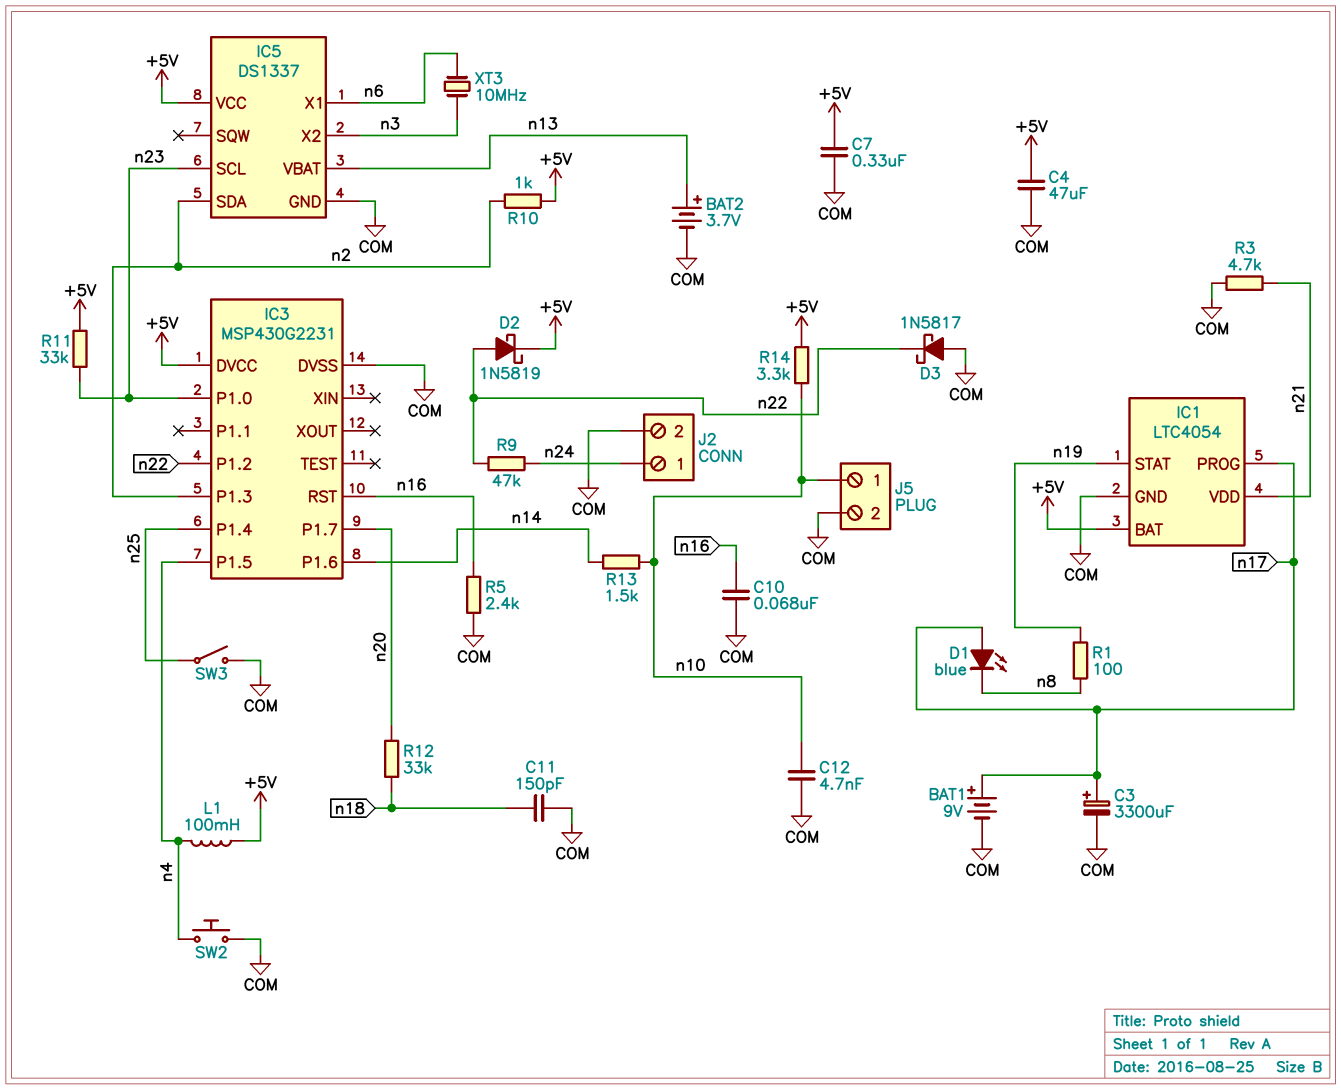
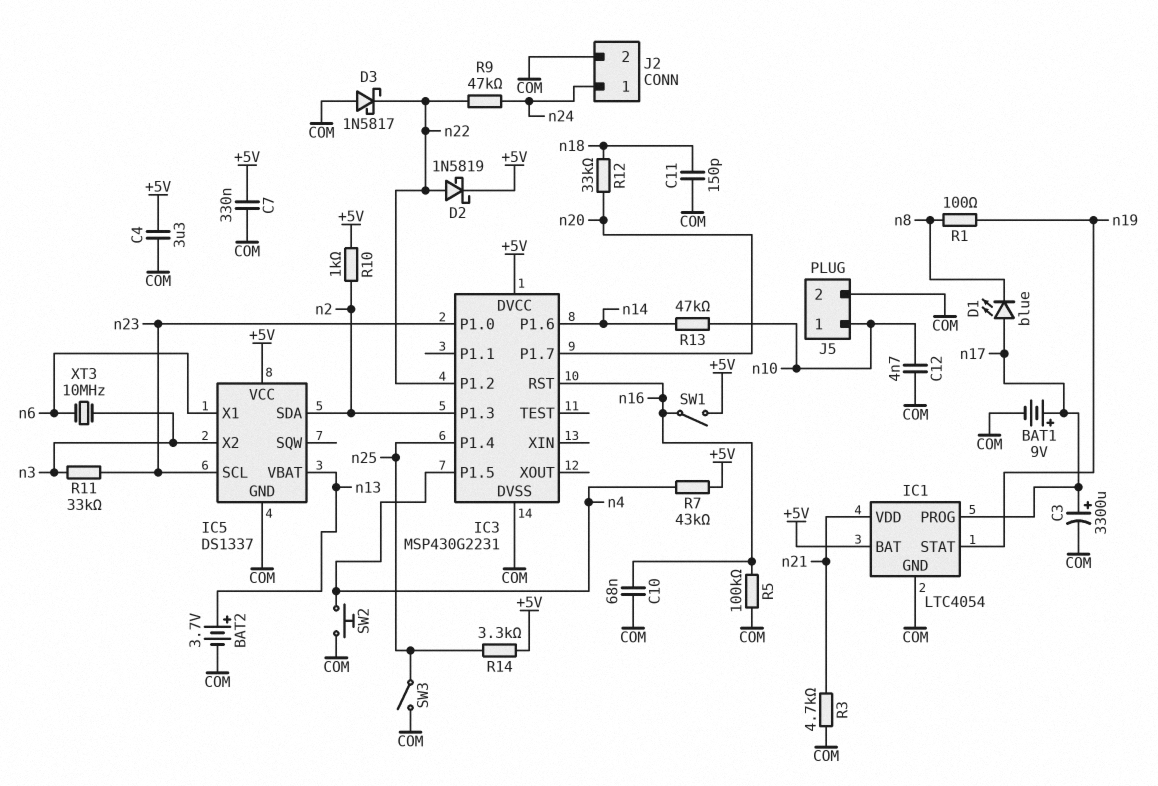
C4: 47uF (+5V, COM) -> 3.3uF (+5V, COM)
L1: 100mH (+5V, n4) -> none
R5: 2.4k (COM, n16) -> 100k (COM, n16)
R7: none -> 43k (+5V, n4)
R11: 33k (+5V, n23) -> 33k (n3, n23)
R13: 1.5k (n10, n14) -> 47k (n10, n14)
R14: 3.3k (+5V, n10) -> 3.3k (+5V, n25)
SW1: none -> switch (+5V, n16)

